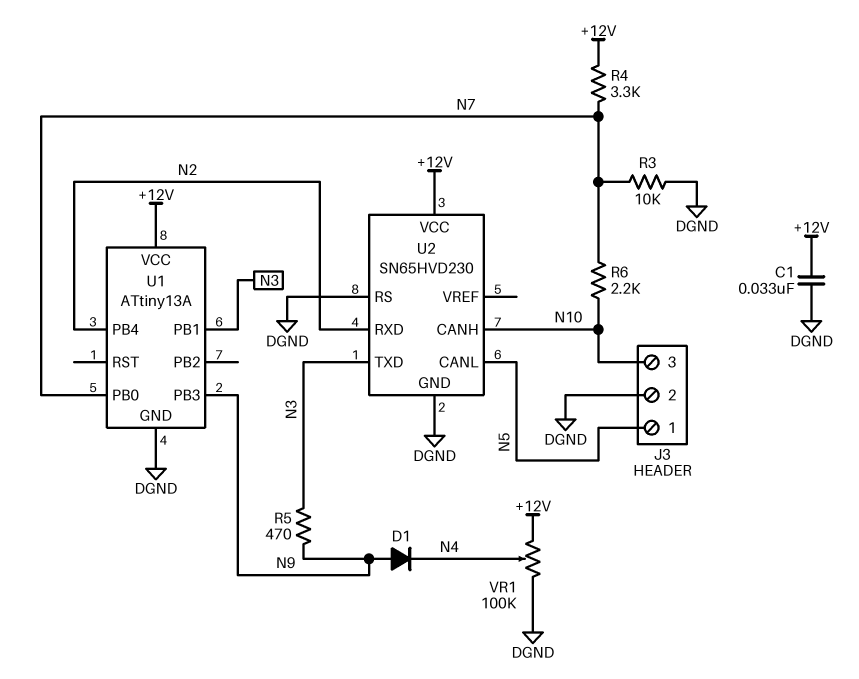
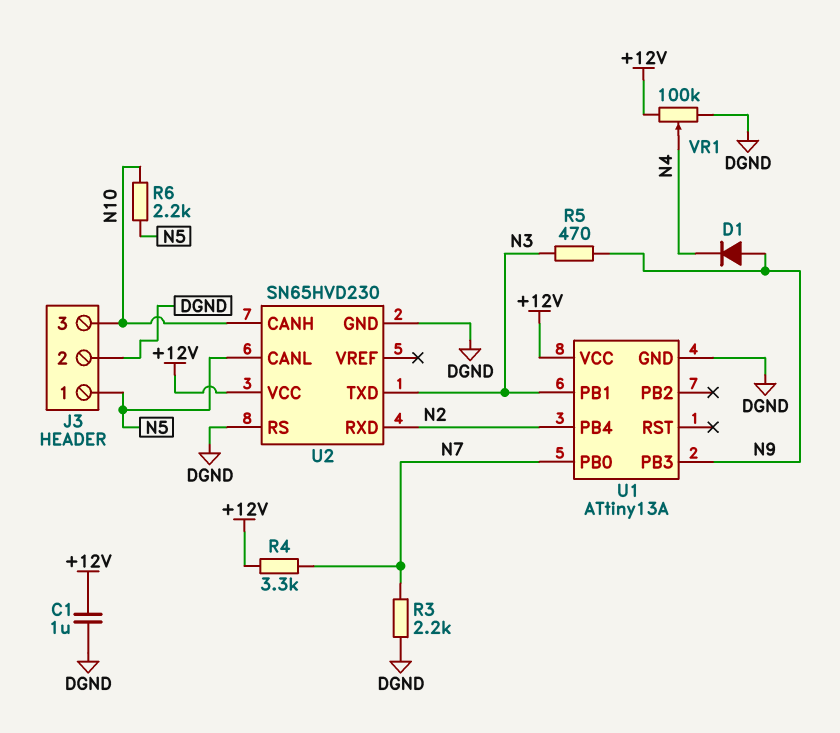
C1: 33nF (+12V, DGND) -> 1uF (+12V, DGND)
R3: 10k (DGND, N7) -> 2.2k (DGND, N7)
R6: 2.2k (N7, N10) -> 2.2k (N5, N10)

